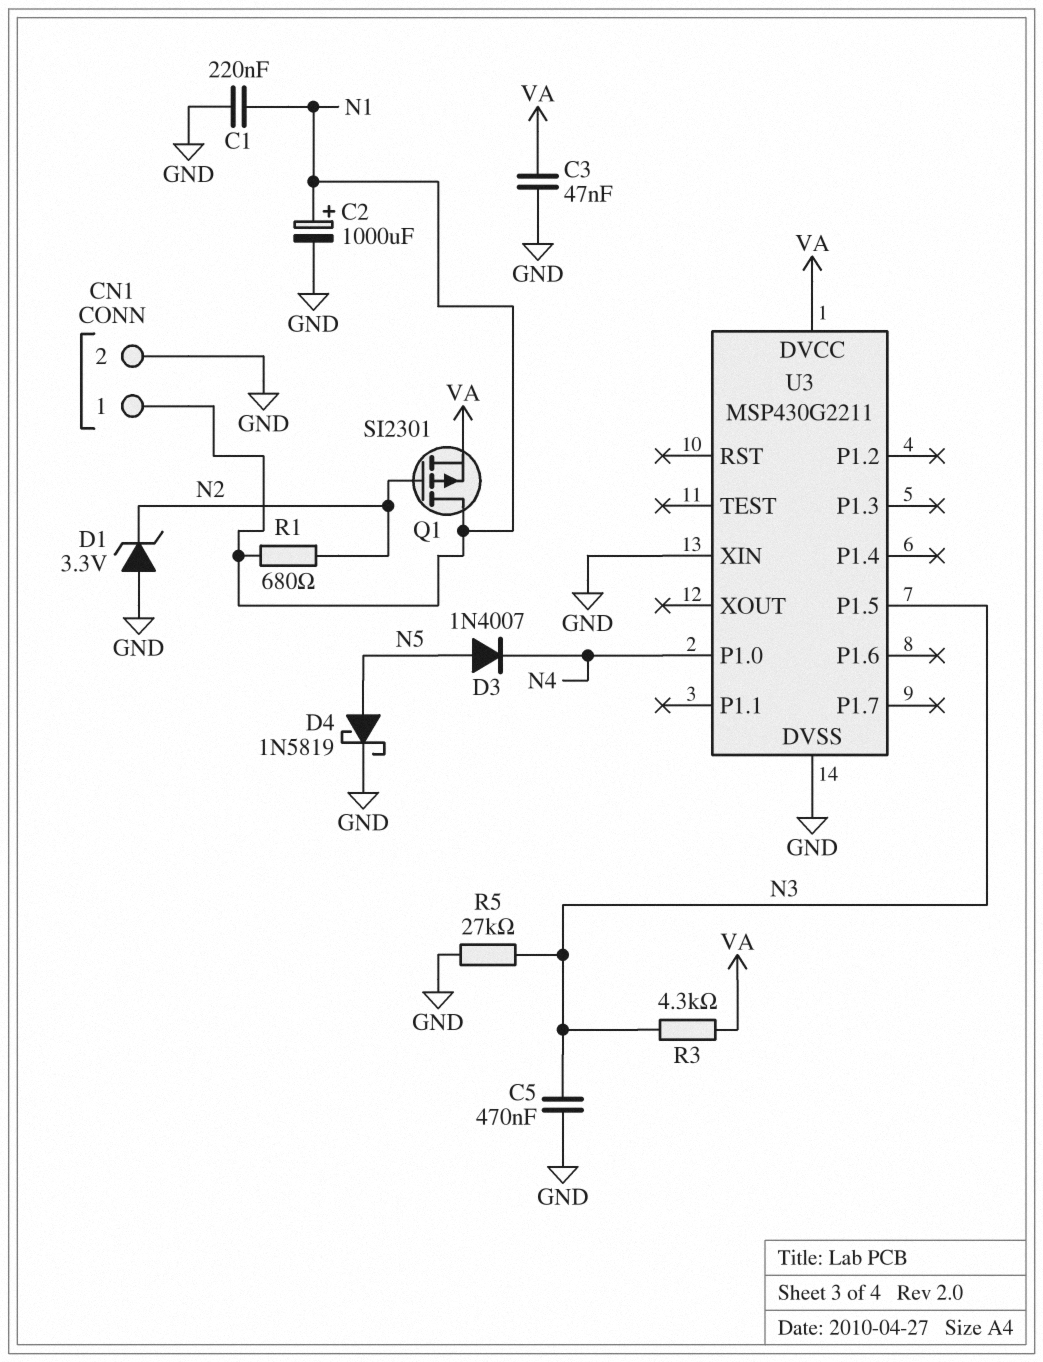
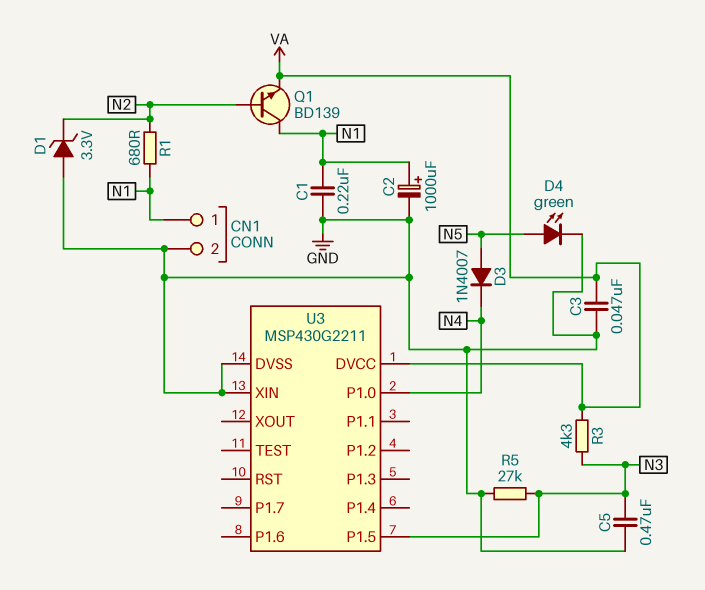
D4: schottky 1N5819 (A N5, K GND) -> LED green (A N5, K GND)
Q1: PMOS SI2301 (G N2, D N1, S VA) -> NPN BD139 (B N2, C N1, E VA)

